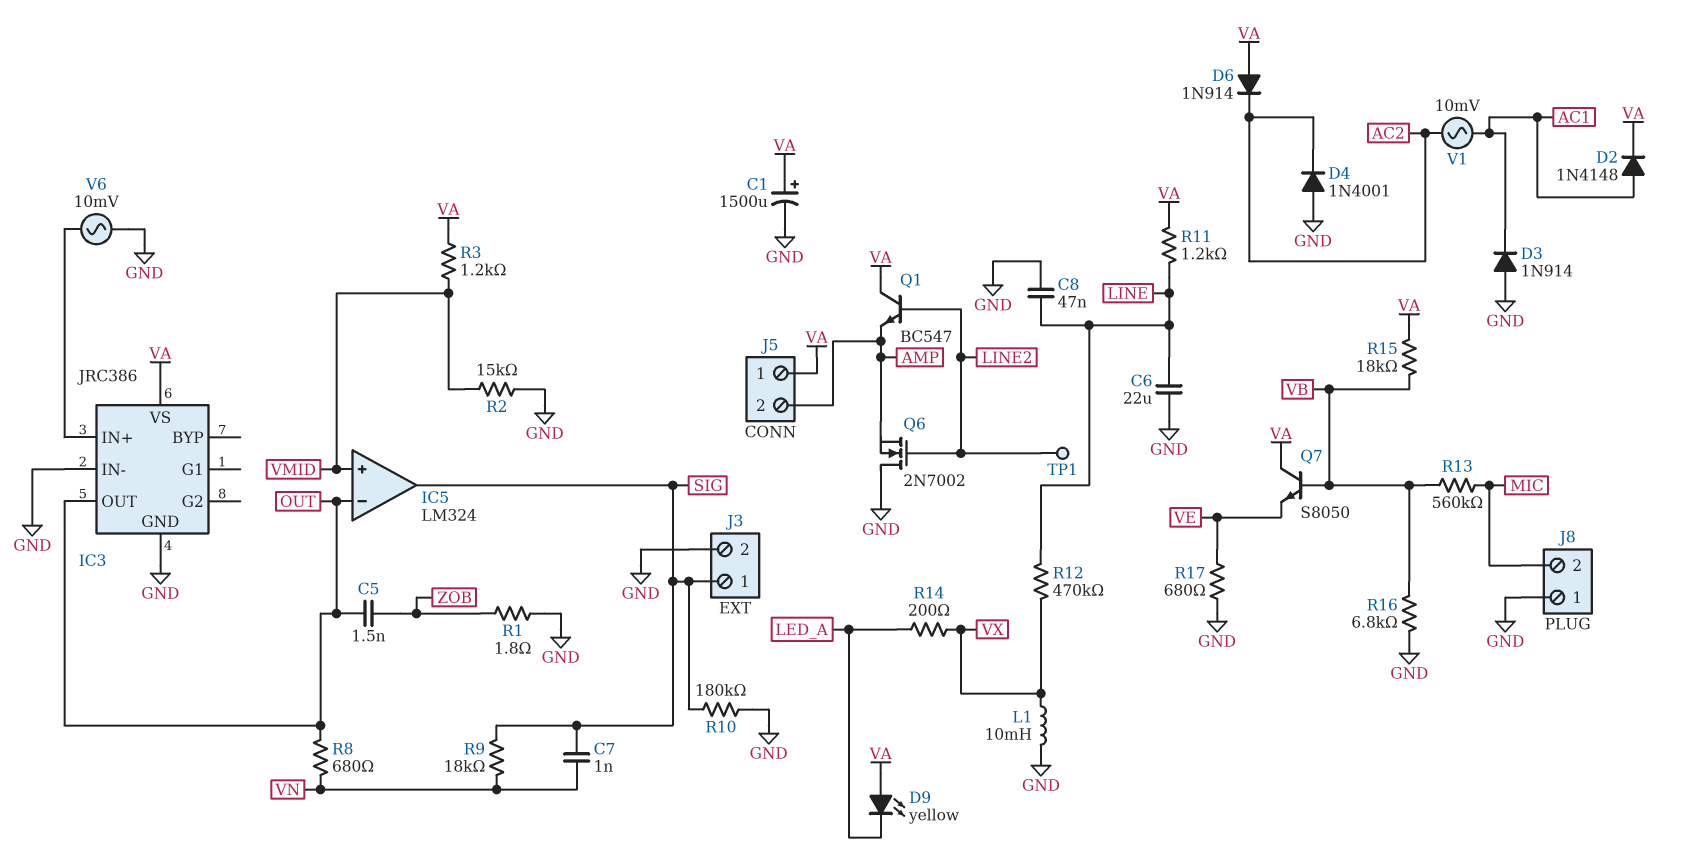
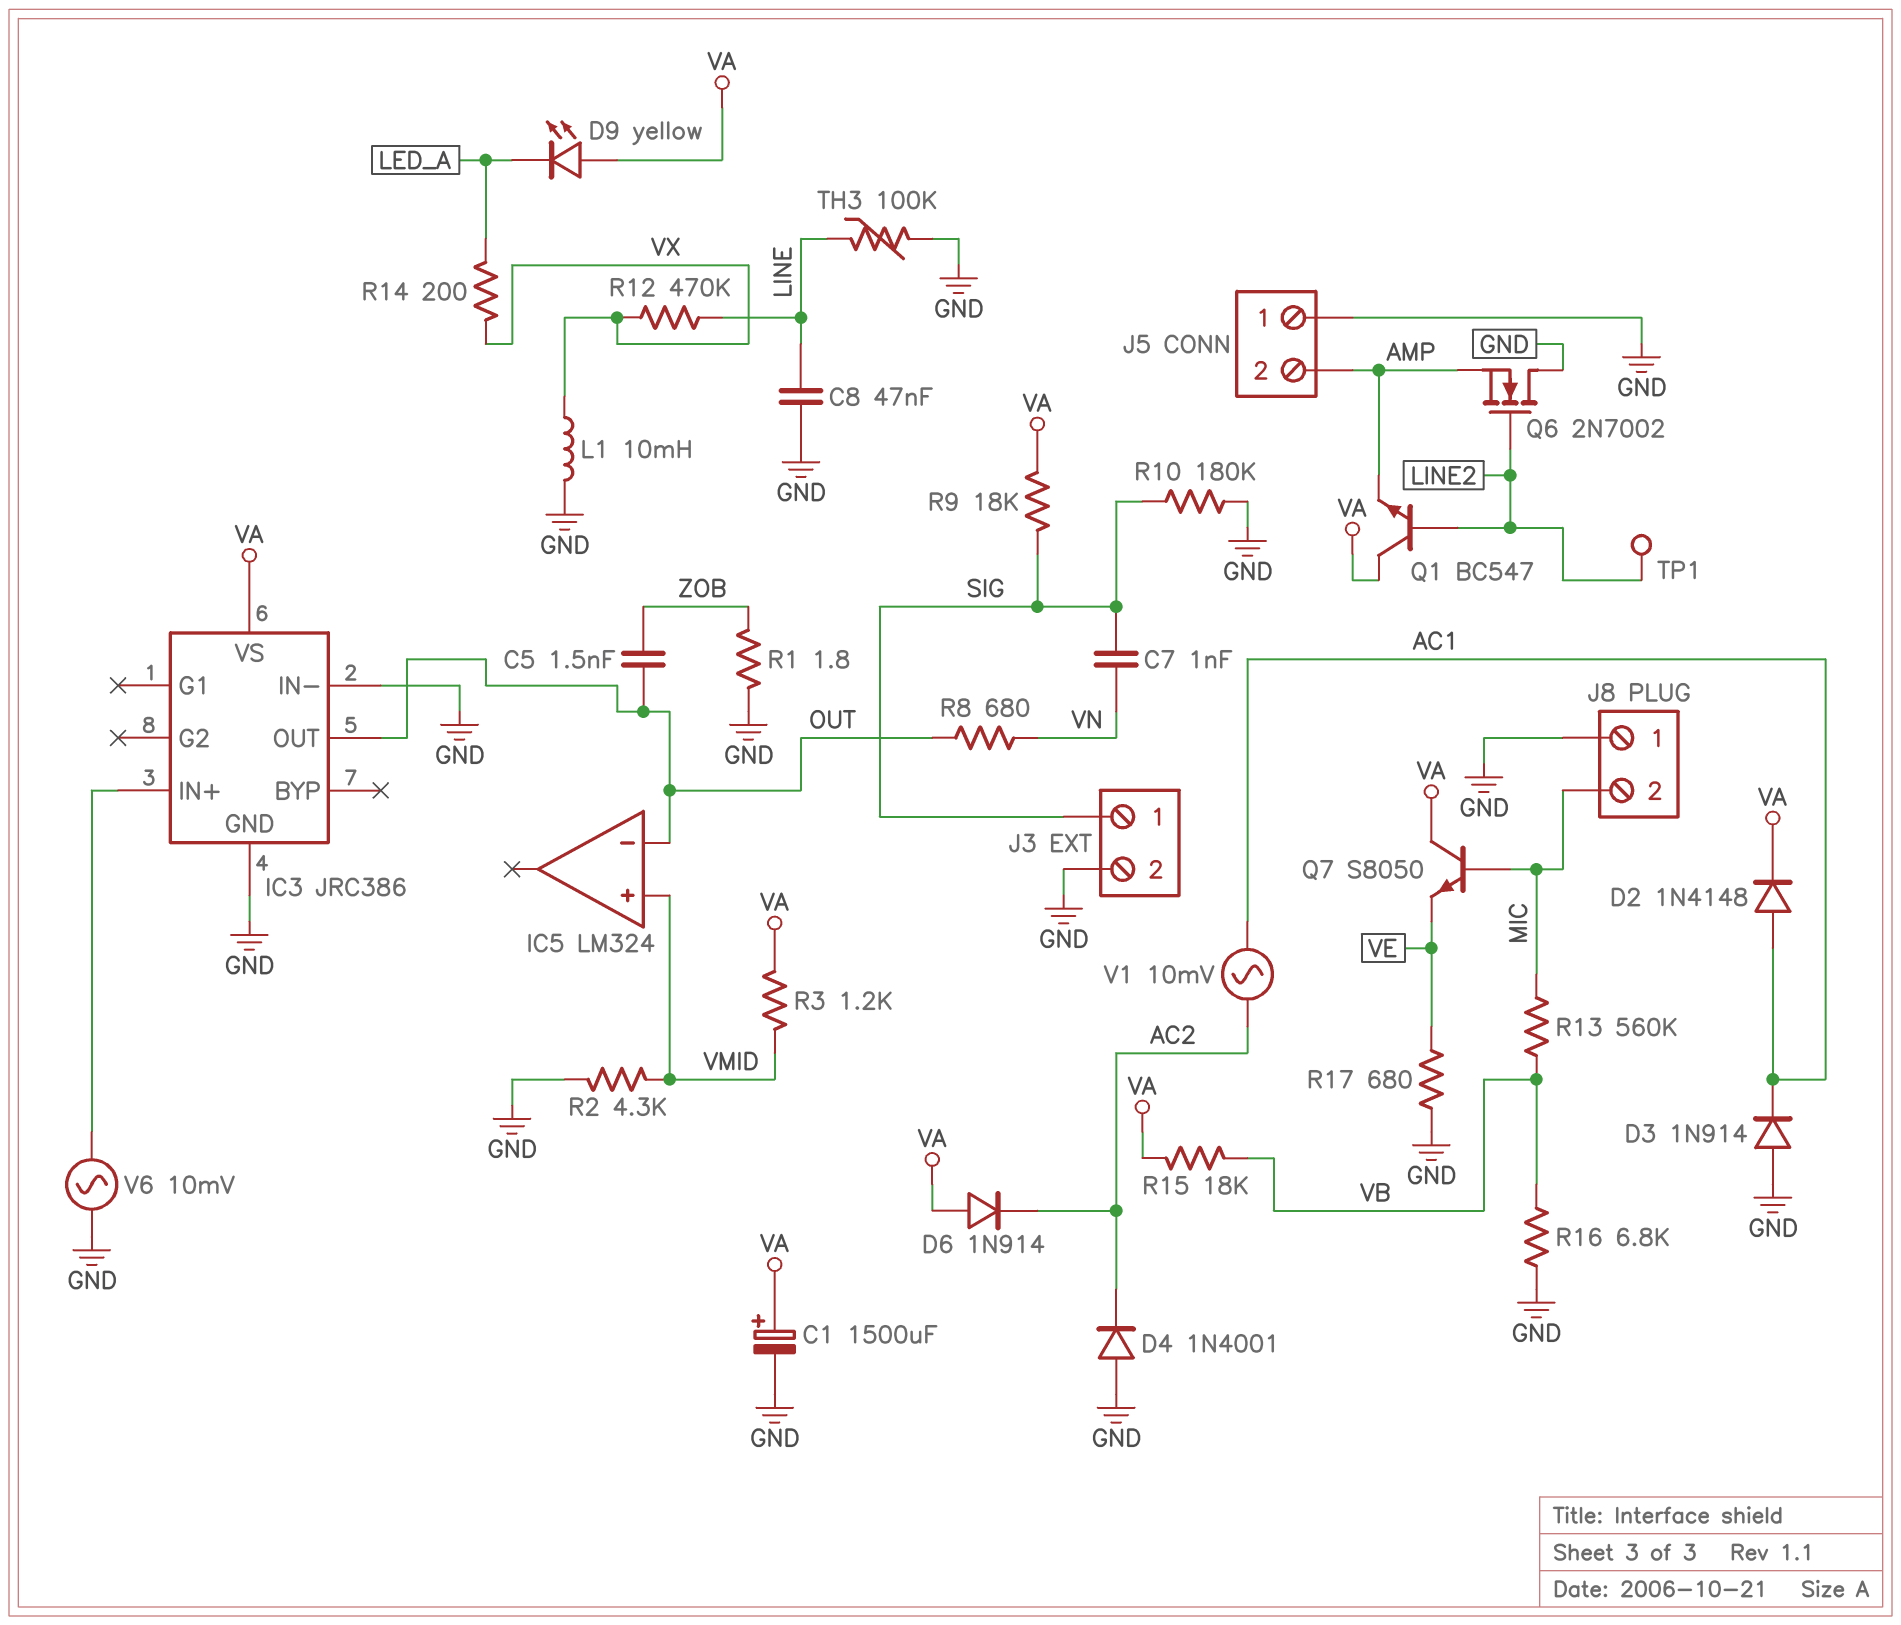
C6: 22uF (GND, LINE) -> none
IC5 pin out: SIG -> none
J5 pin 1: VA -> GND
Q7: NPN S8050 (B VB, C VA, E VE) -> NPN S8050 (B MIC, C VA, E VE)
R2: 15k (GND, VMID) -> 4.3k (GND, VMID)
R9: 18k (SIG, VN) -> 18k (SIG, VA)
R11: 1.2k (LINE, VA) -> none
TH3: none -> 100k (GND, LINE)

